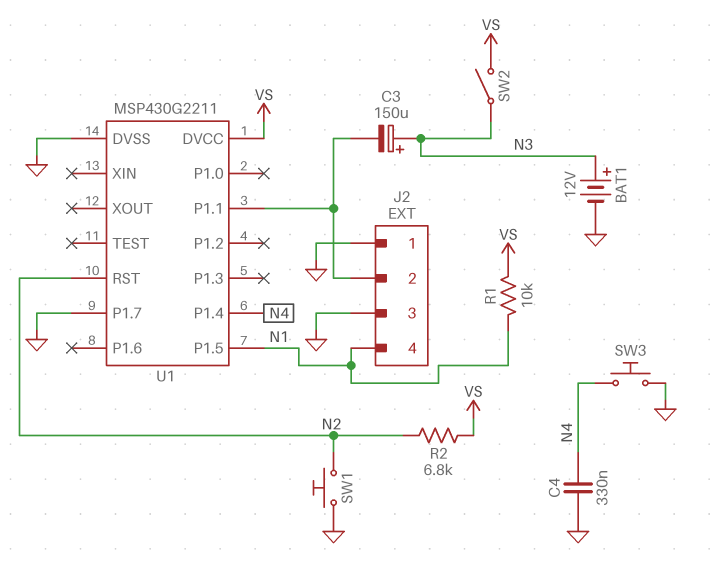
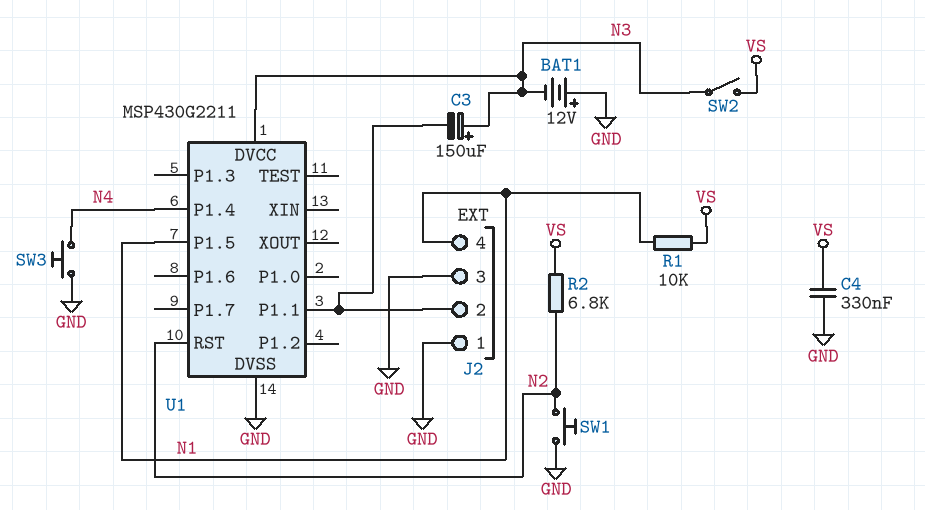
BAT1: 12V (plus N3, minus GND) -> 12V (plus GND, minus N3)
C4: 330nF (GND, N4) -> 330nF (GND, VS)
U1 pin DVCC: VS -> N3
U1 pin P1.7: GND -> none

